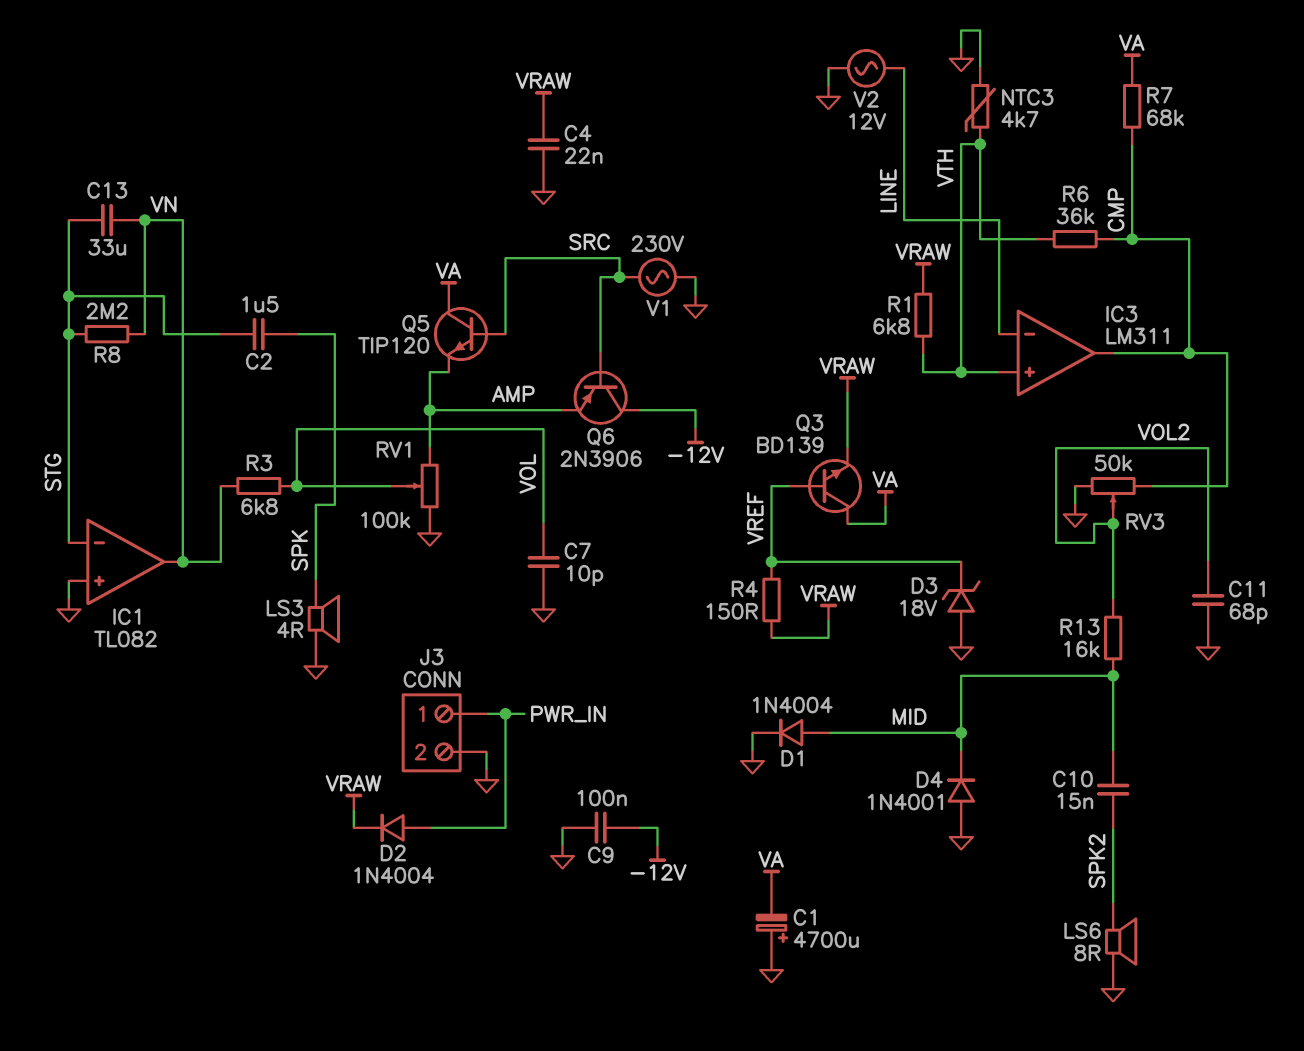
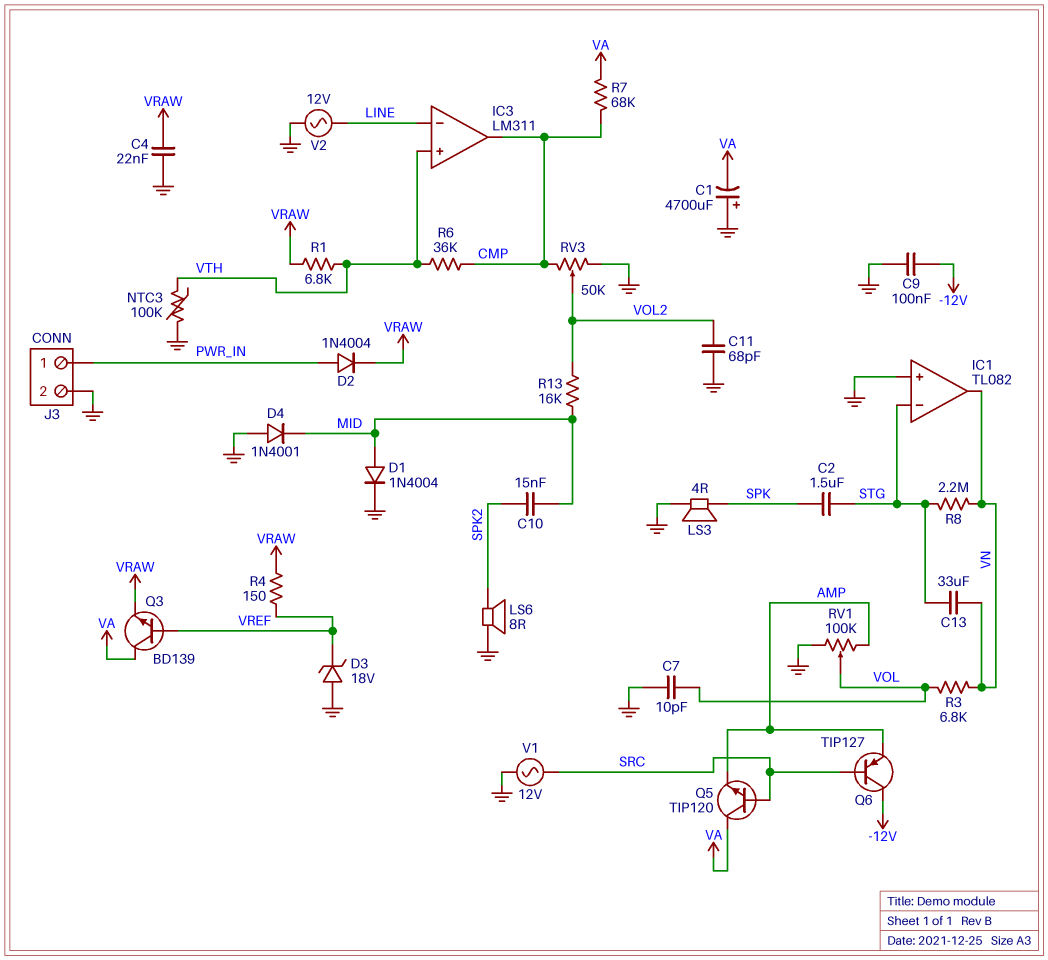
NTC3: 4.7k (GND, VTH) -> 100k (GND, VTH)
Q6: PNP 2N3906 (B SRC, C -12V, E AMP) -> PNP TIP127 (B SRC, C -12V, E AMP)
V1: AC 230V (GND, SRC) -> AC 12V (GND, SRC)

